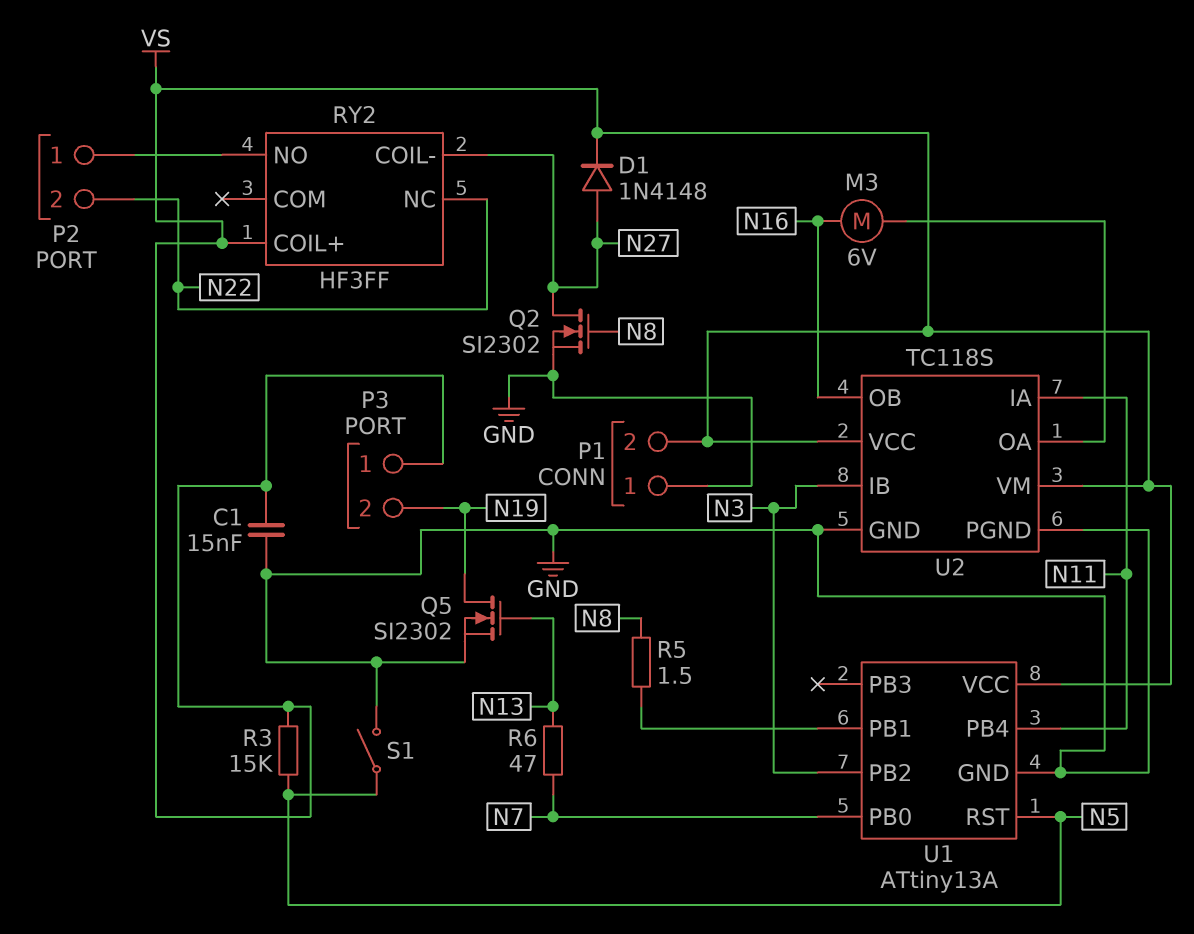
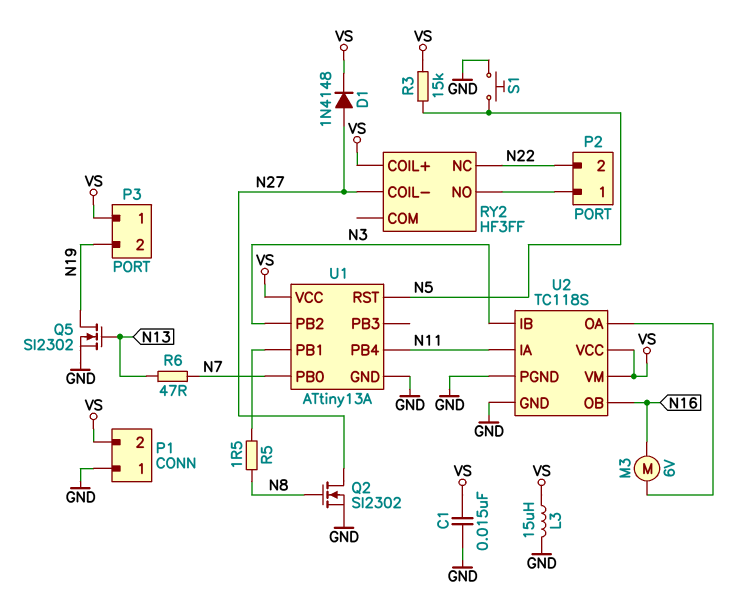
L3: none -> 15uH (GND, VS)
S1: switch (GND, N5) -> button (GND, N5)

